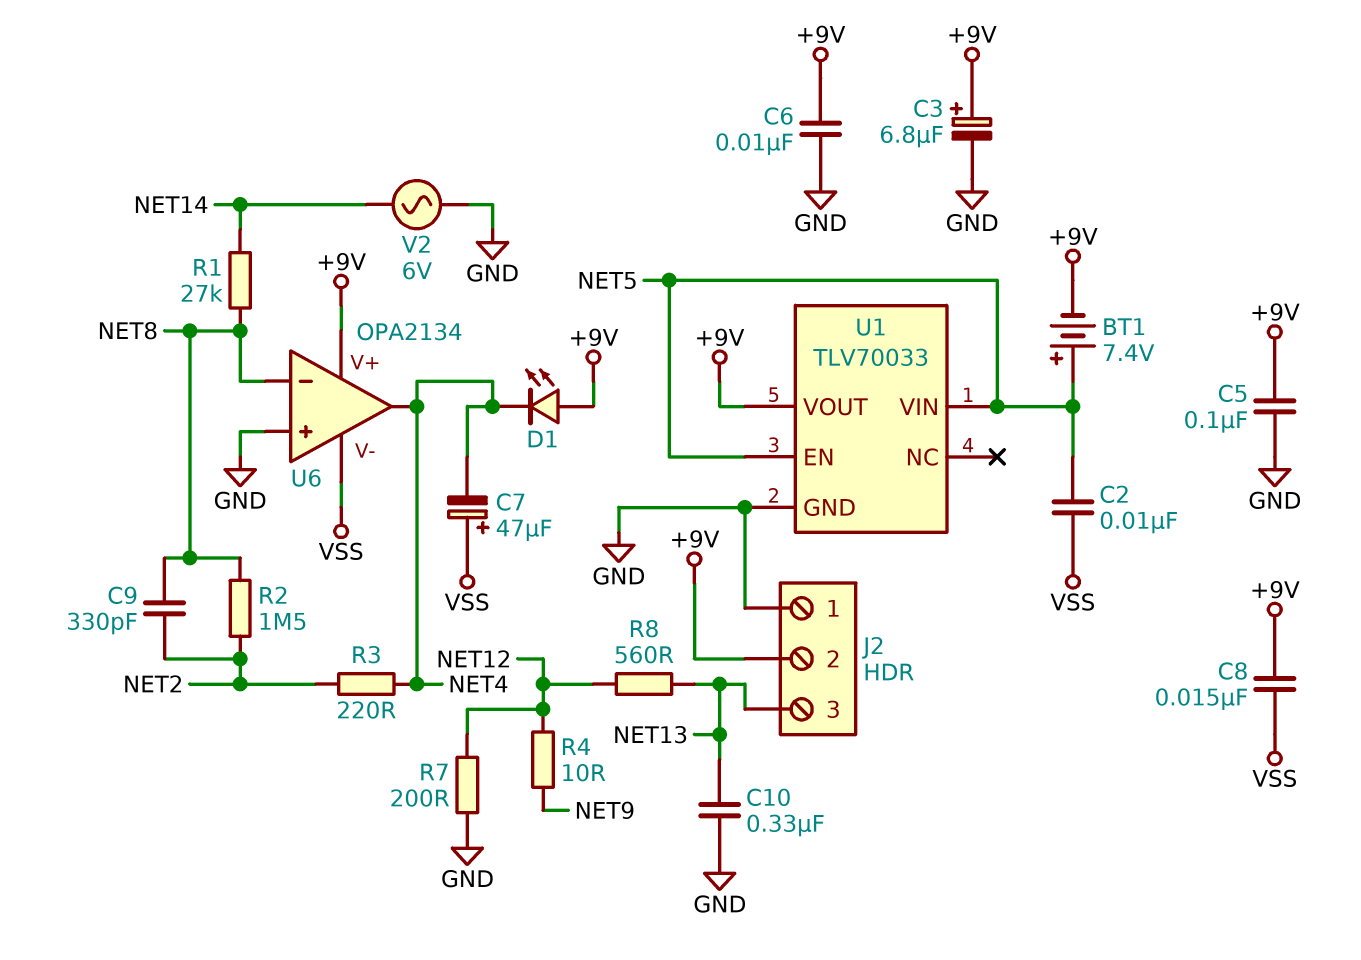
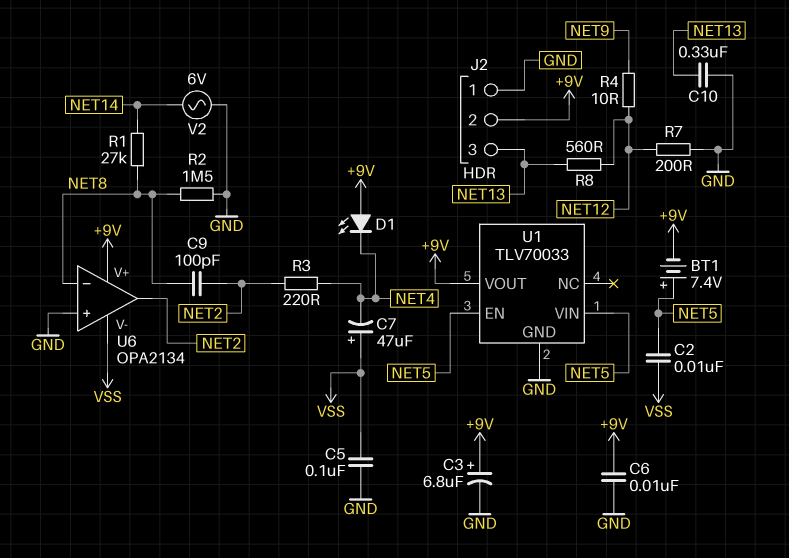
C5: 100nF (+9V, GND) -> 100nF (GND, VSS)
C8: 15nF (+9V, VSS) -> none
C9: 330pF (NET2, NET8) -> 100pF (NET2, NET8)
R2: 1.5M (NET2, NET8) -> 1.5M (GND, NET8)
U6 pin out: NET4 -> NET2

